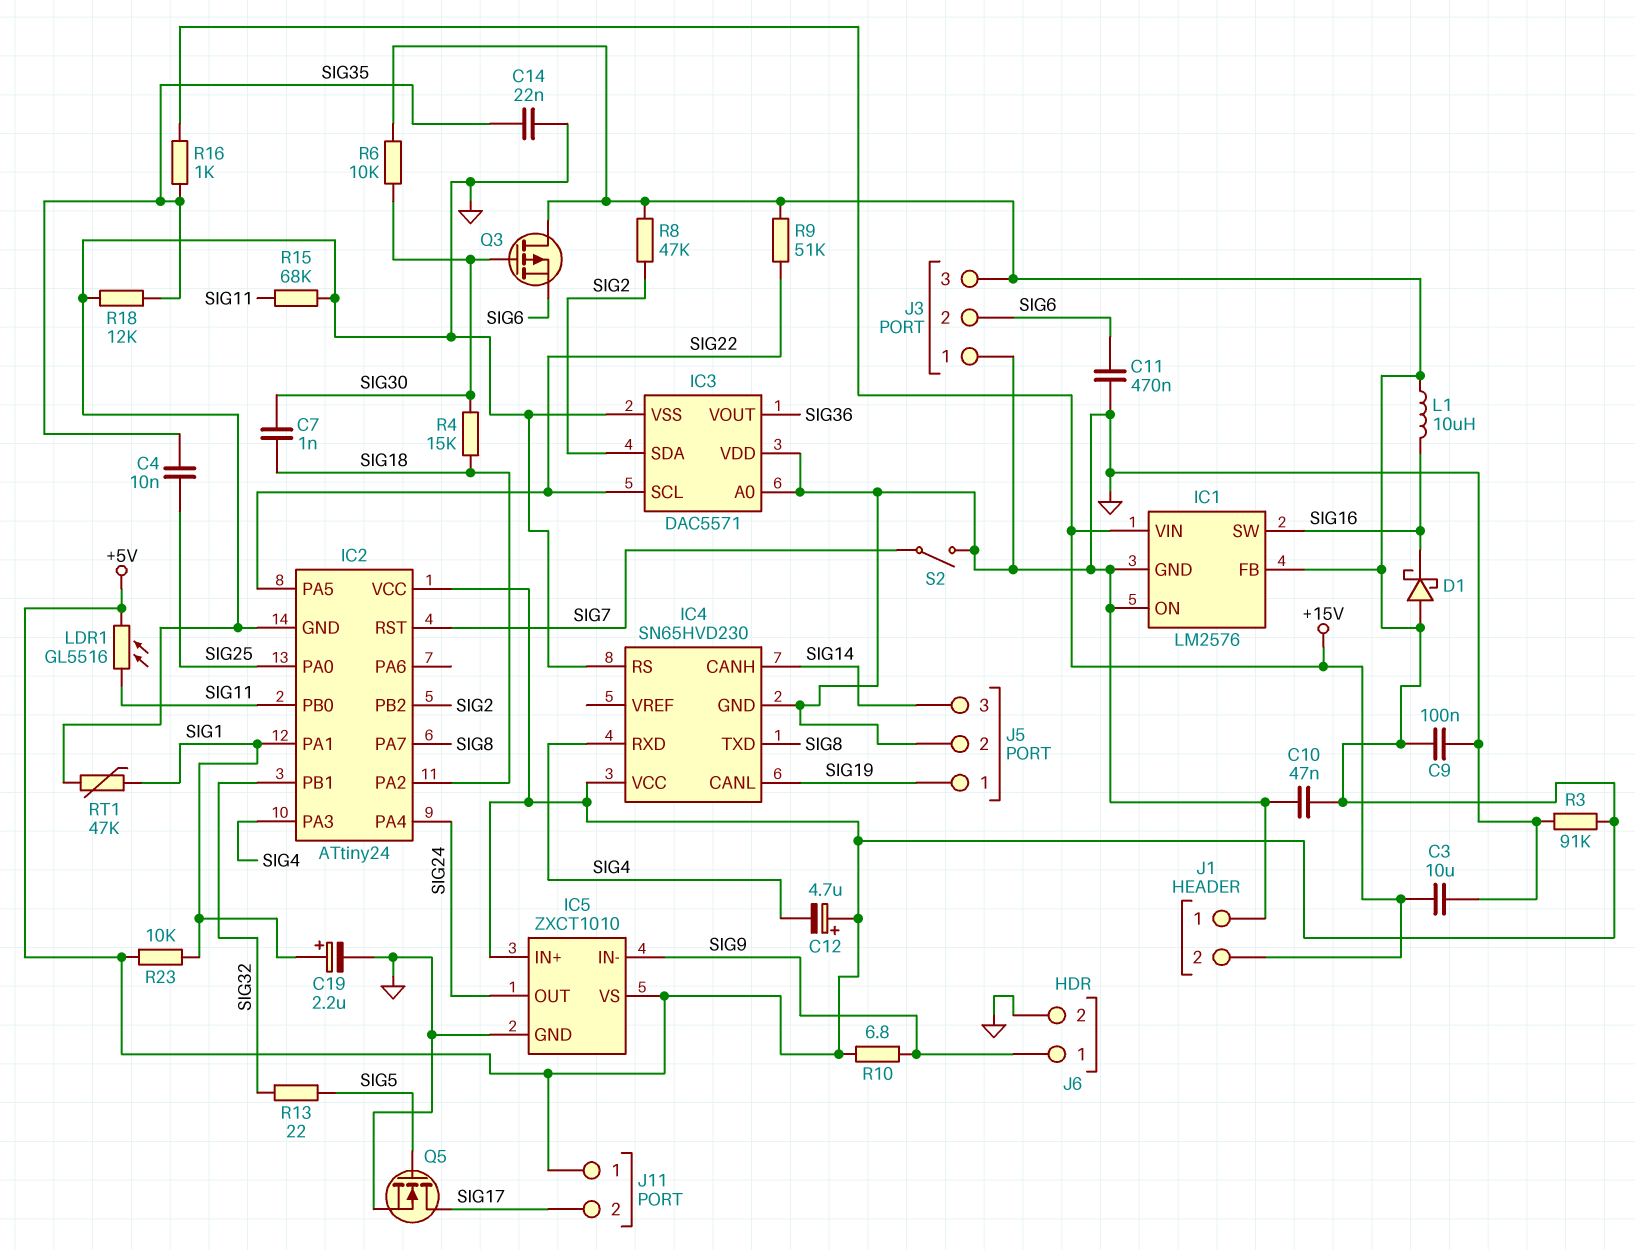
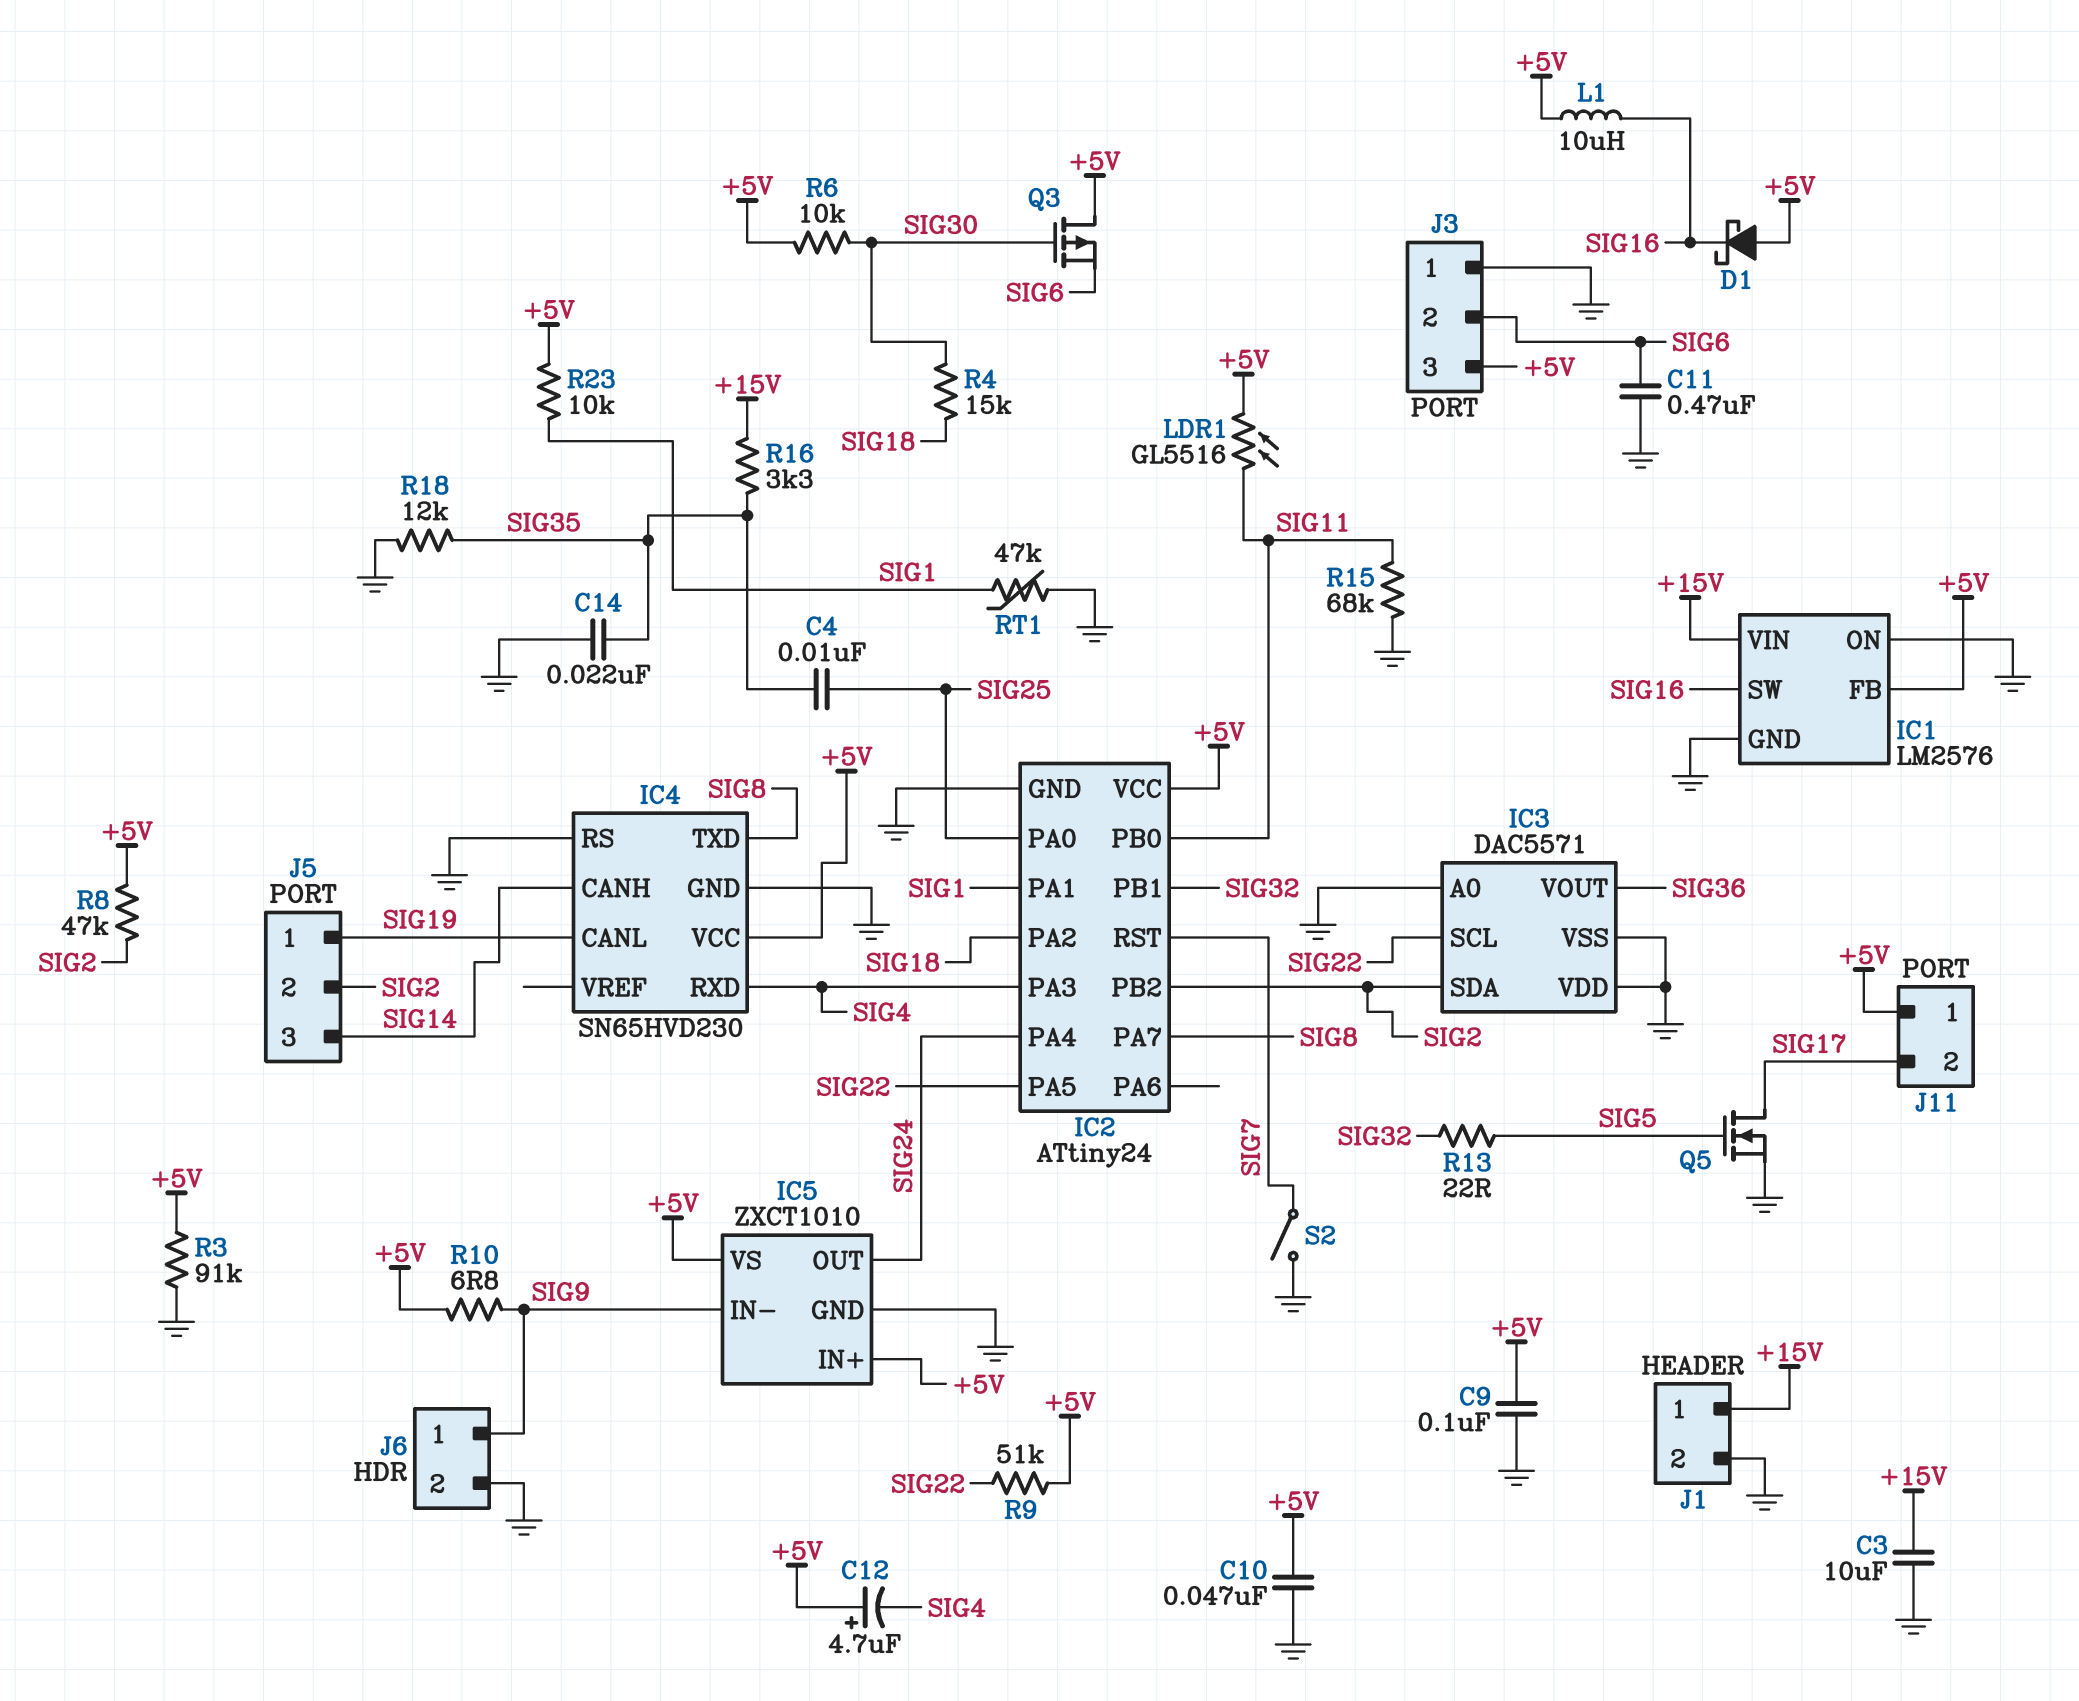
C7: 1nF (SIG18, SIG30) -> none
C19: 2.2uF (plus SIG1, minus GND) -> none
J1 pin 1: GND -> +15V
J1 pin 2: +15V -> GND
J5 pin 2: GND -> SIG2
R16: 1k (+15V, SIG35) -> 3.3k (+15V, SIG35)

